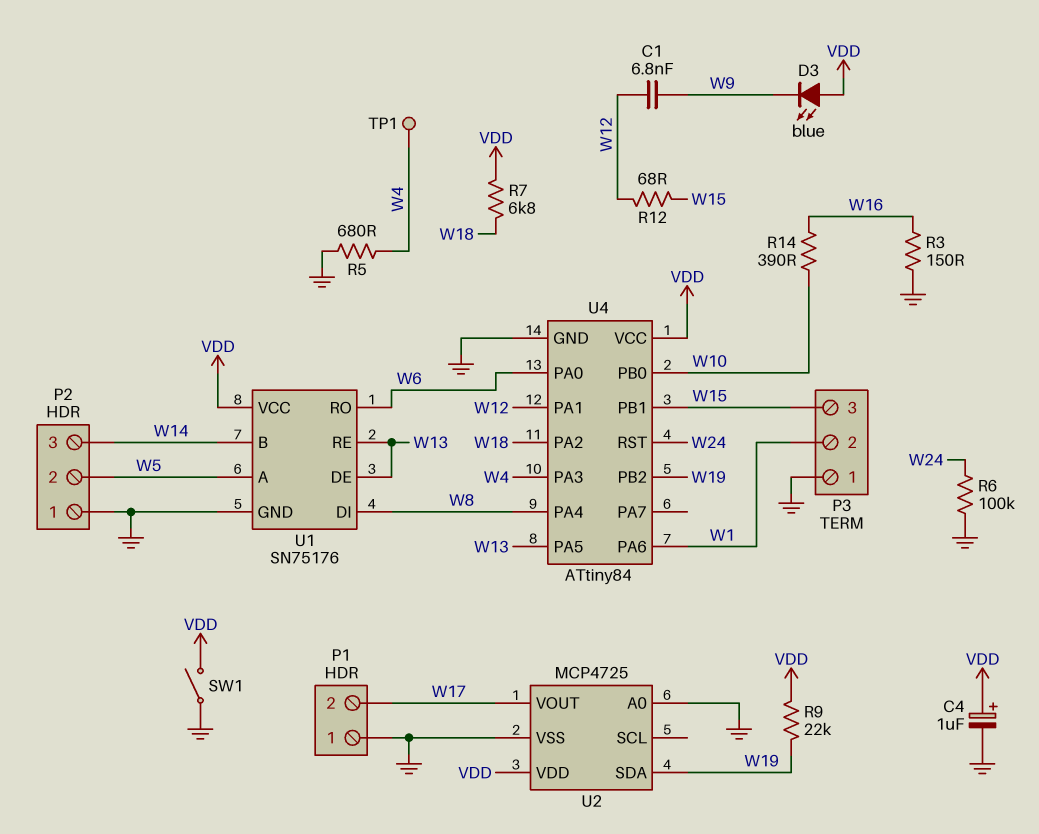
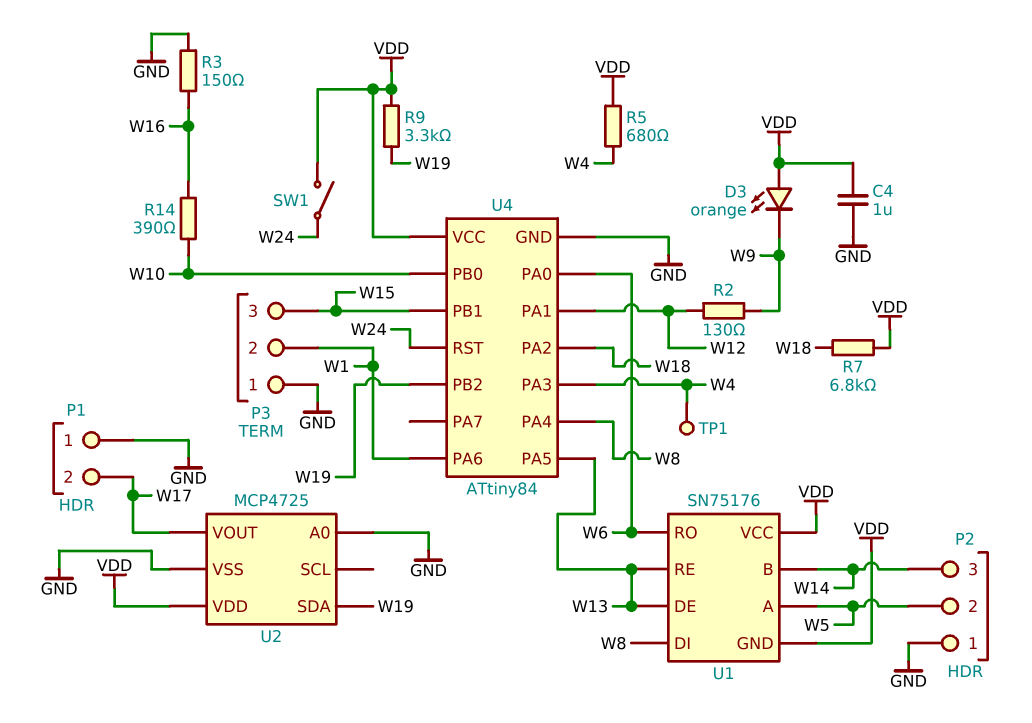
C1: 6.8nF (W9, W12) -> none
C4: 1uF (plus VDD, minus GND) -> 1uF (GND, VDD)
D3: LED blue (A VDD, K W9) -> LED orange (A VDD, K W9)
R2: none -> 130 (W9, W12)
R5: 680 (GND, W4) -> 680 (VDD, W4)
R6: 100k (GND, W24) -> none
R9: 22k (VDD, W19) -> 3.3k (VDD, W19)
R12: 68 (W12, W15) -> none
SW1: switch (GND, VDD) -> switch (VDD, W24)
U1 pin GND: GND -> VDD

